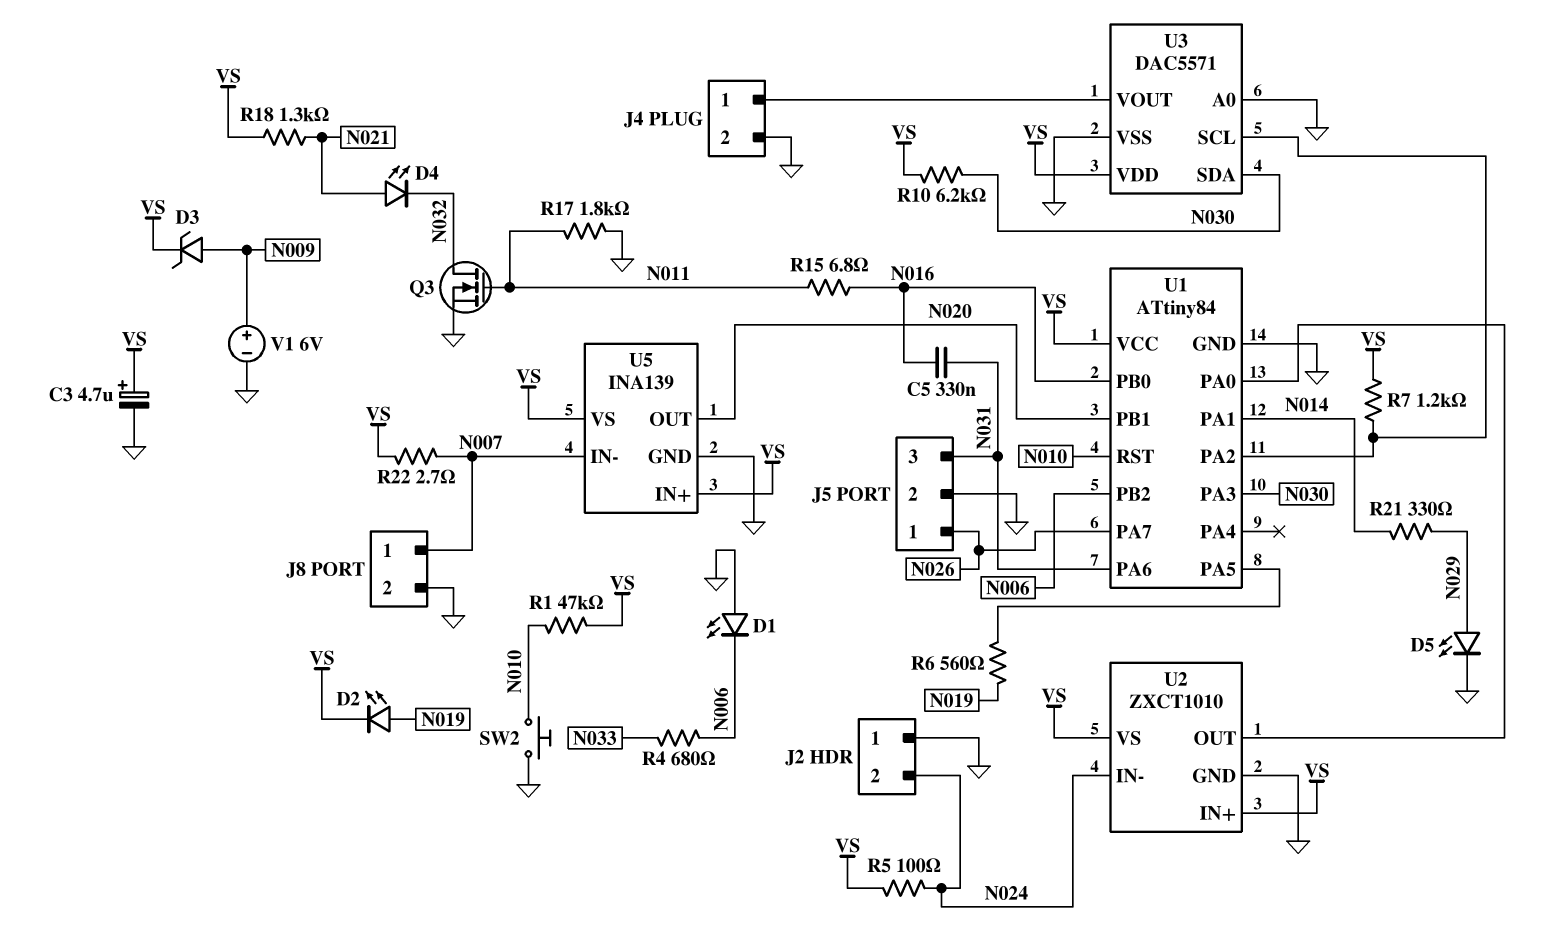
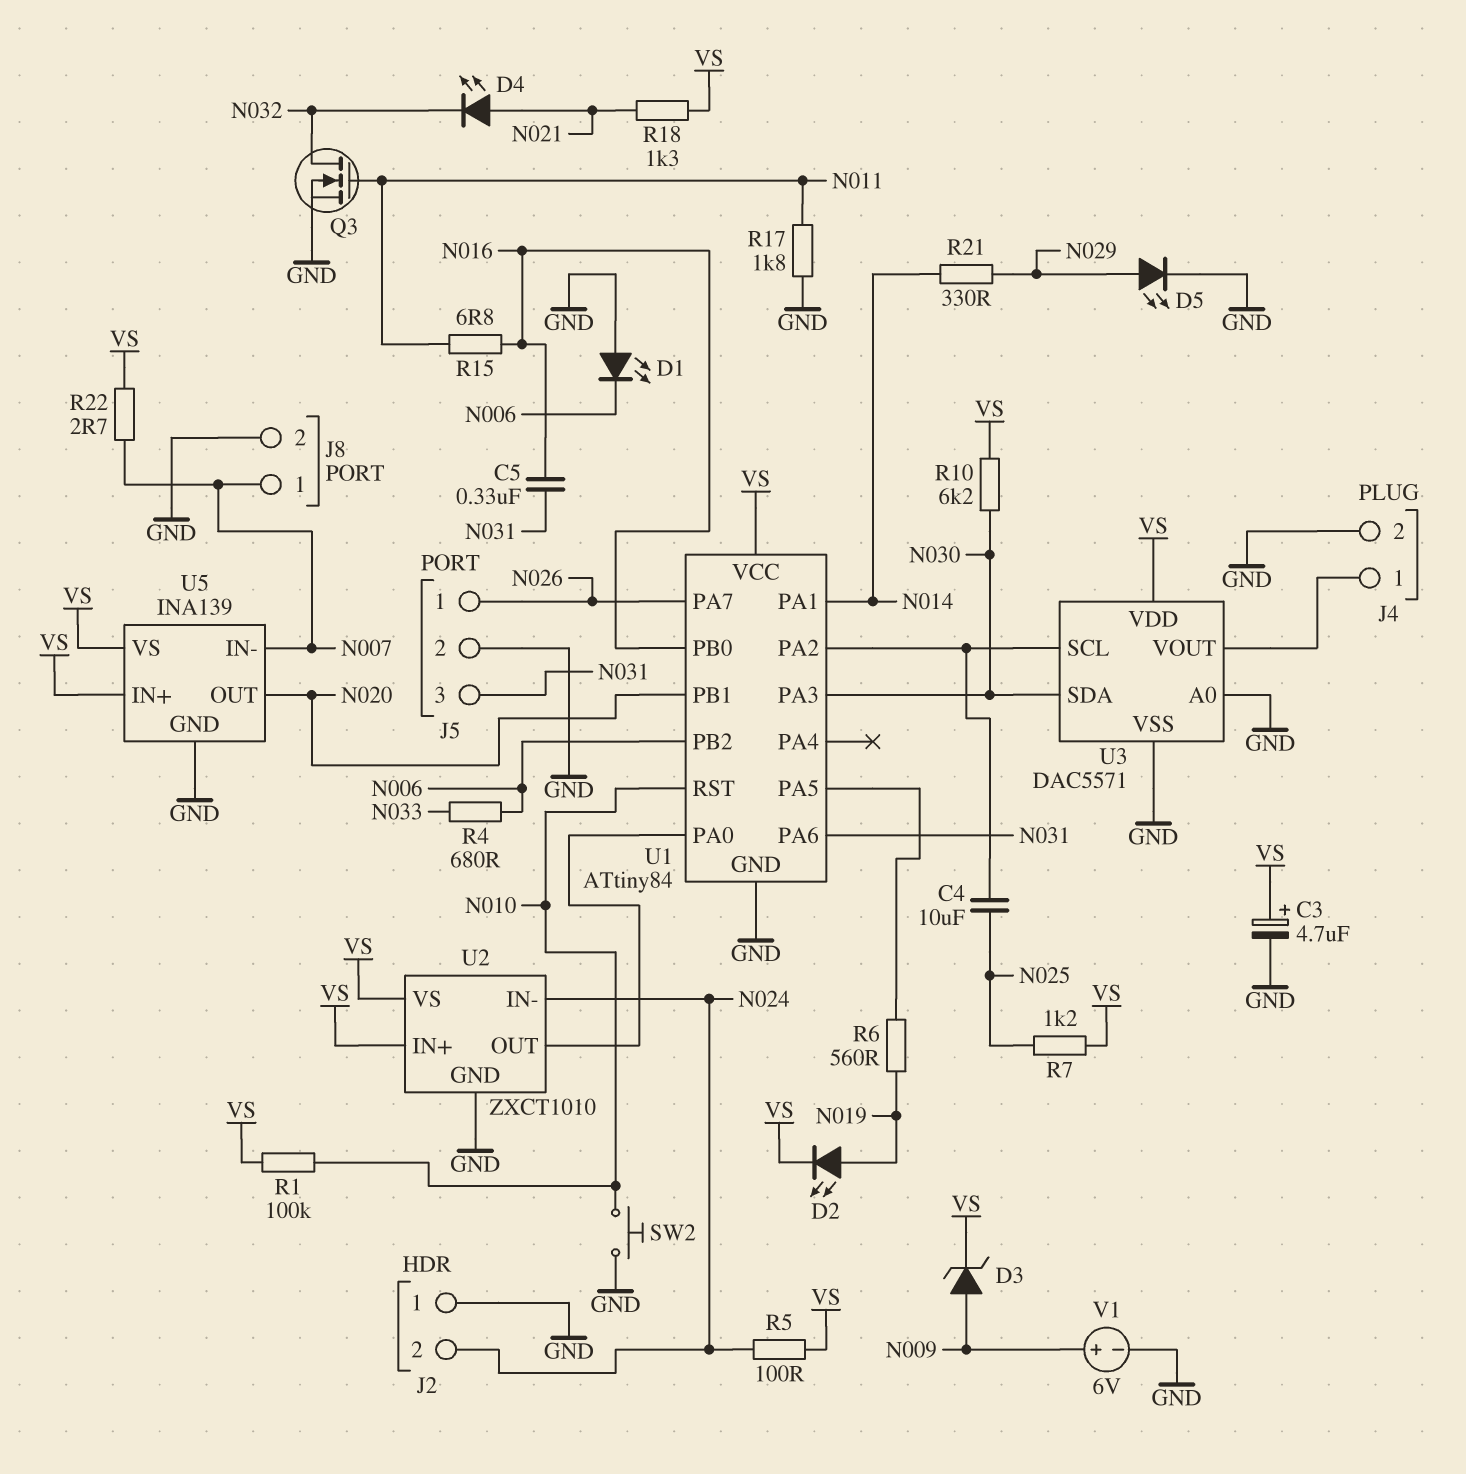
C4: none -> 10uF (N025, U1/PA2)
R1: 47k (N010, VS) -> 100k (N010, VS)
R7: 1.2k (U1/PA2, VS) -> 1.2k (N025, VS)

